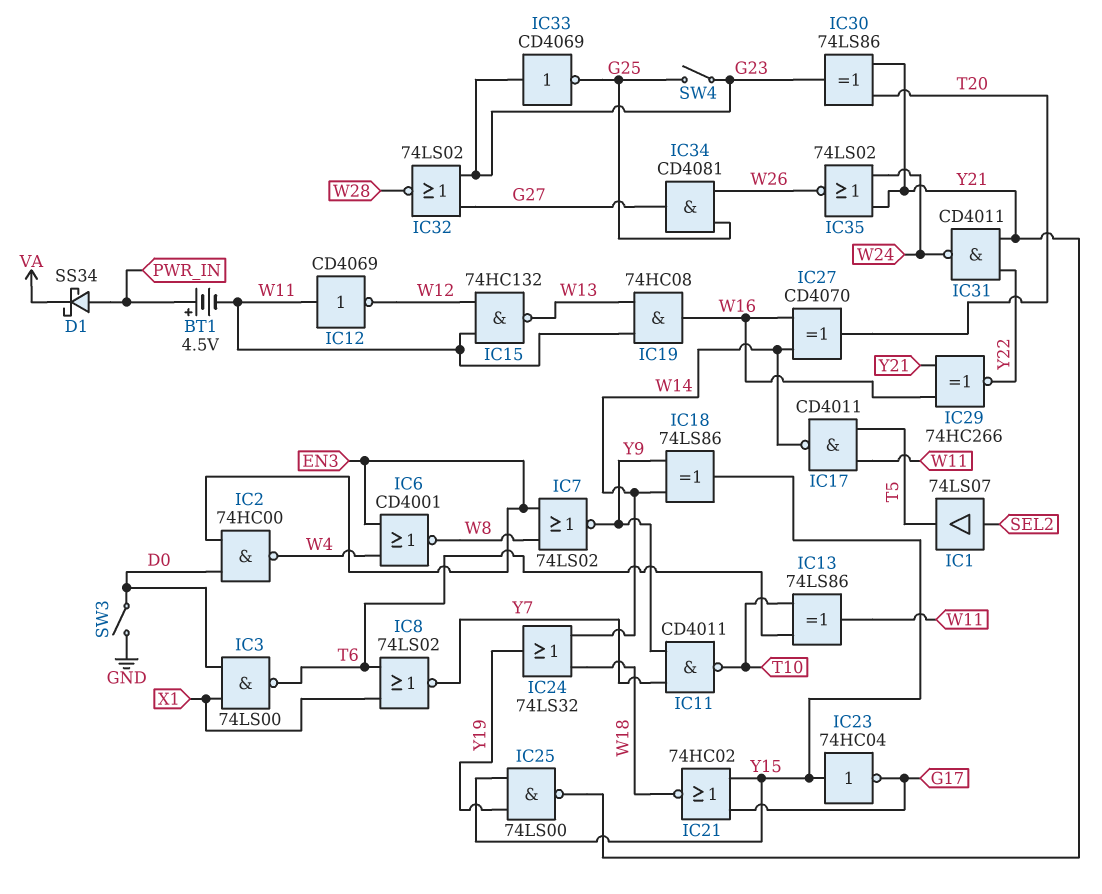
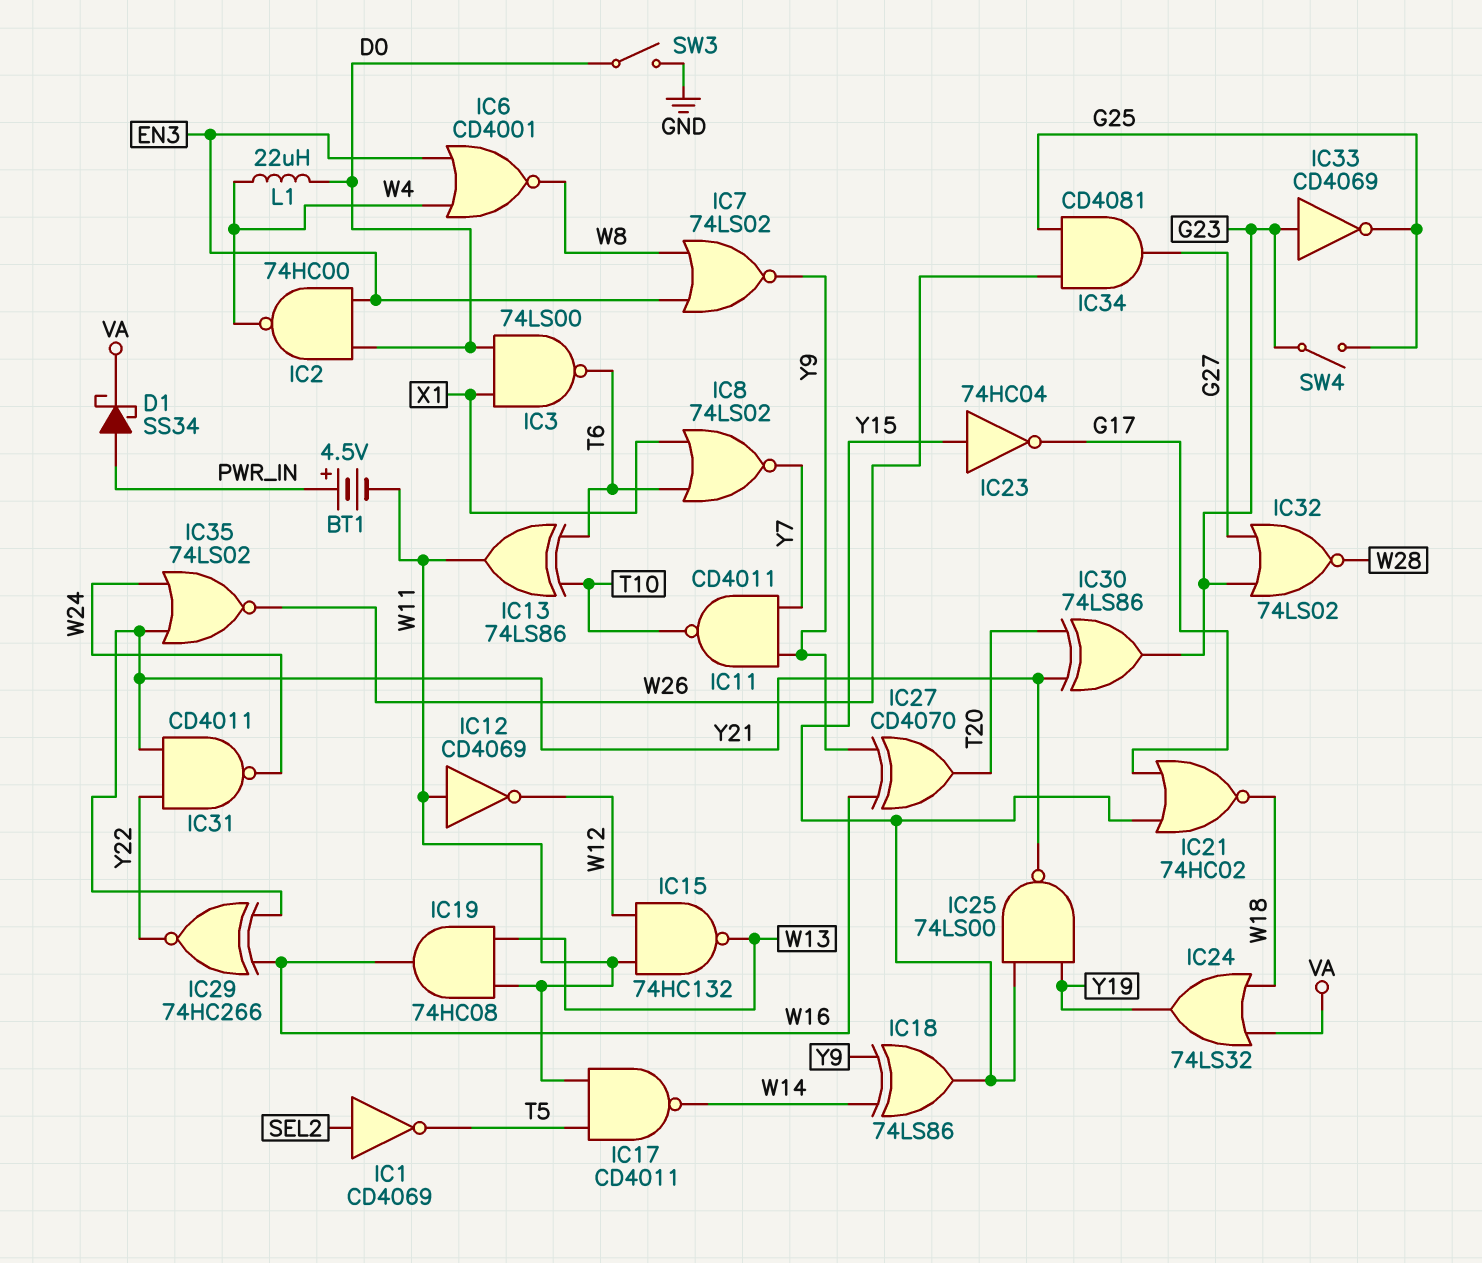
IC1: buffer 74LS07 (in SEL2, out T5) -> NOT CD4069 (in SEL2, out T5)
IC24: OR 74LS32 (in W14, in W18, out Y19) -> OR 74LS32 (in VA, in W18, out Y19)
IC27: XOR CD4070 (in W14, in W16, out T20) -> XOR CD4070 (in W16, in Y9, out T20)
L1: none -> 22uH (D0, W4)

